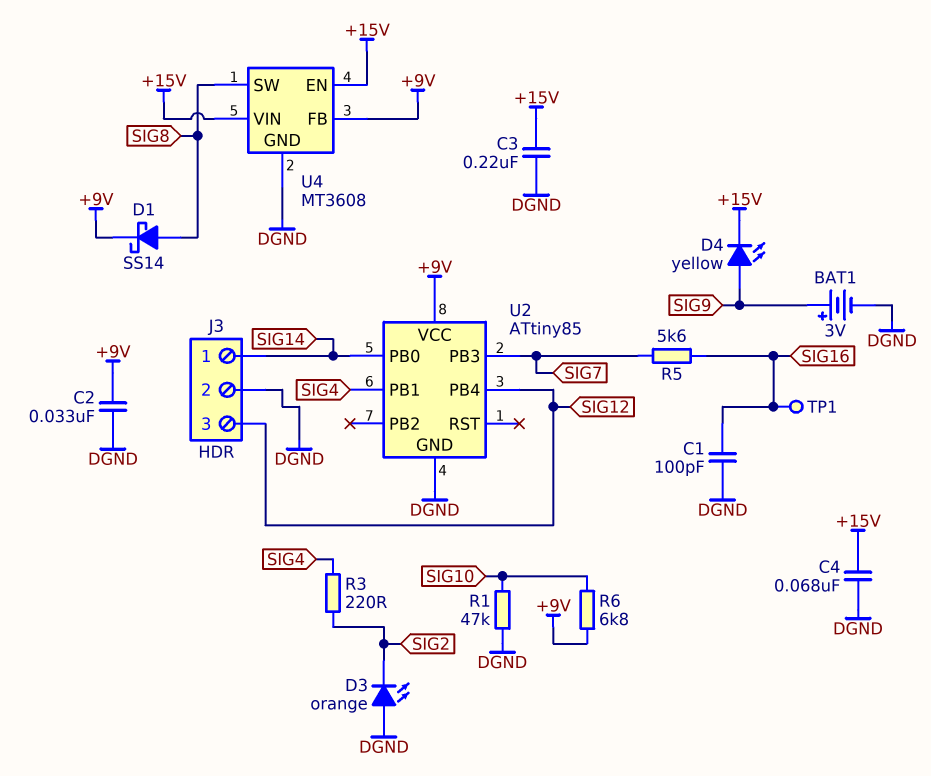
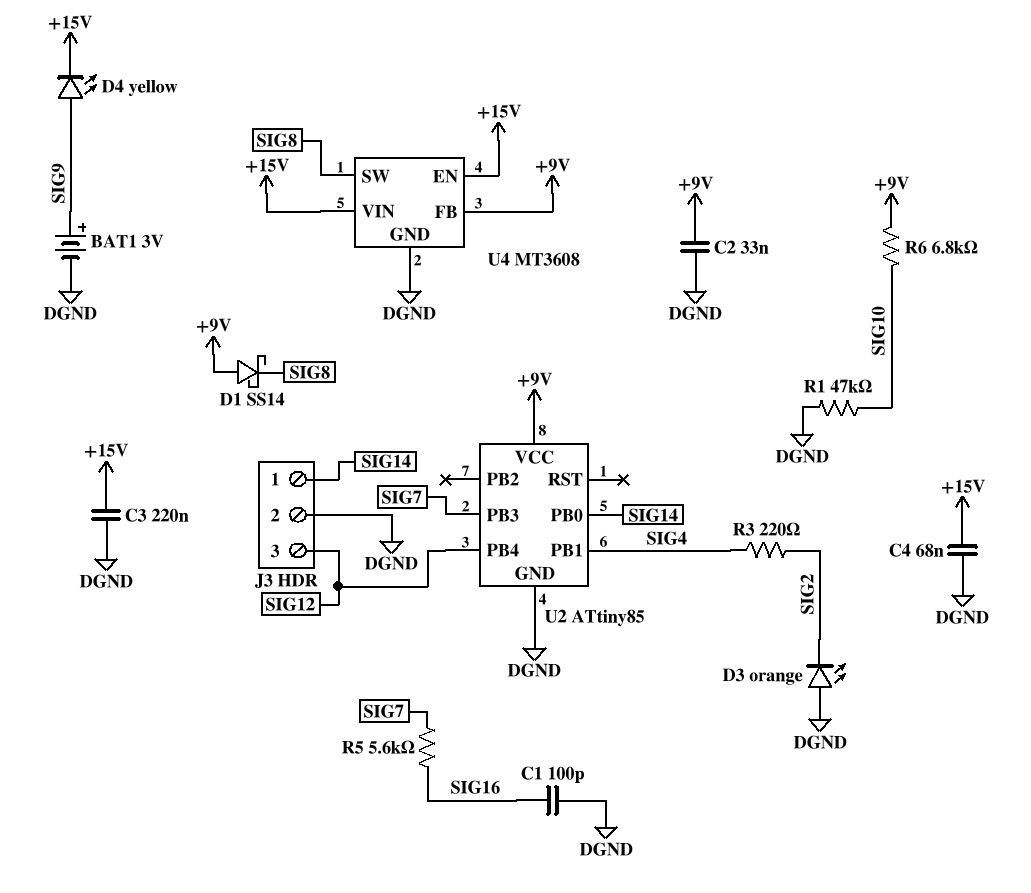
D1: schottky SS14 (A SIG8, K +9V) -> schottky SS14 (A +9V, K SIG8)
TP1: test point (SIG16) -> none

